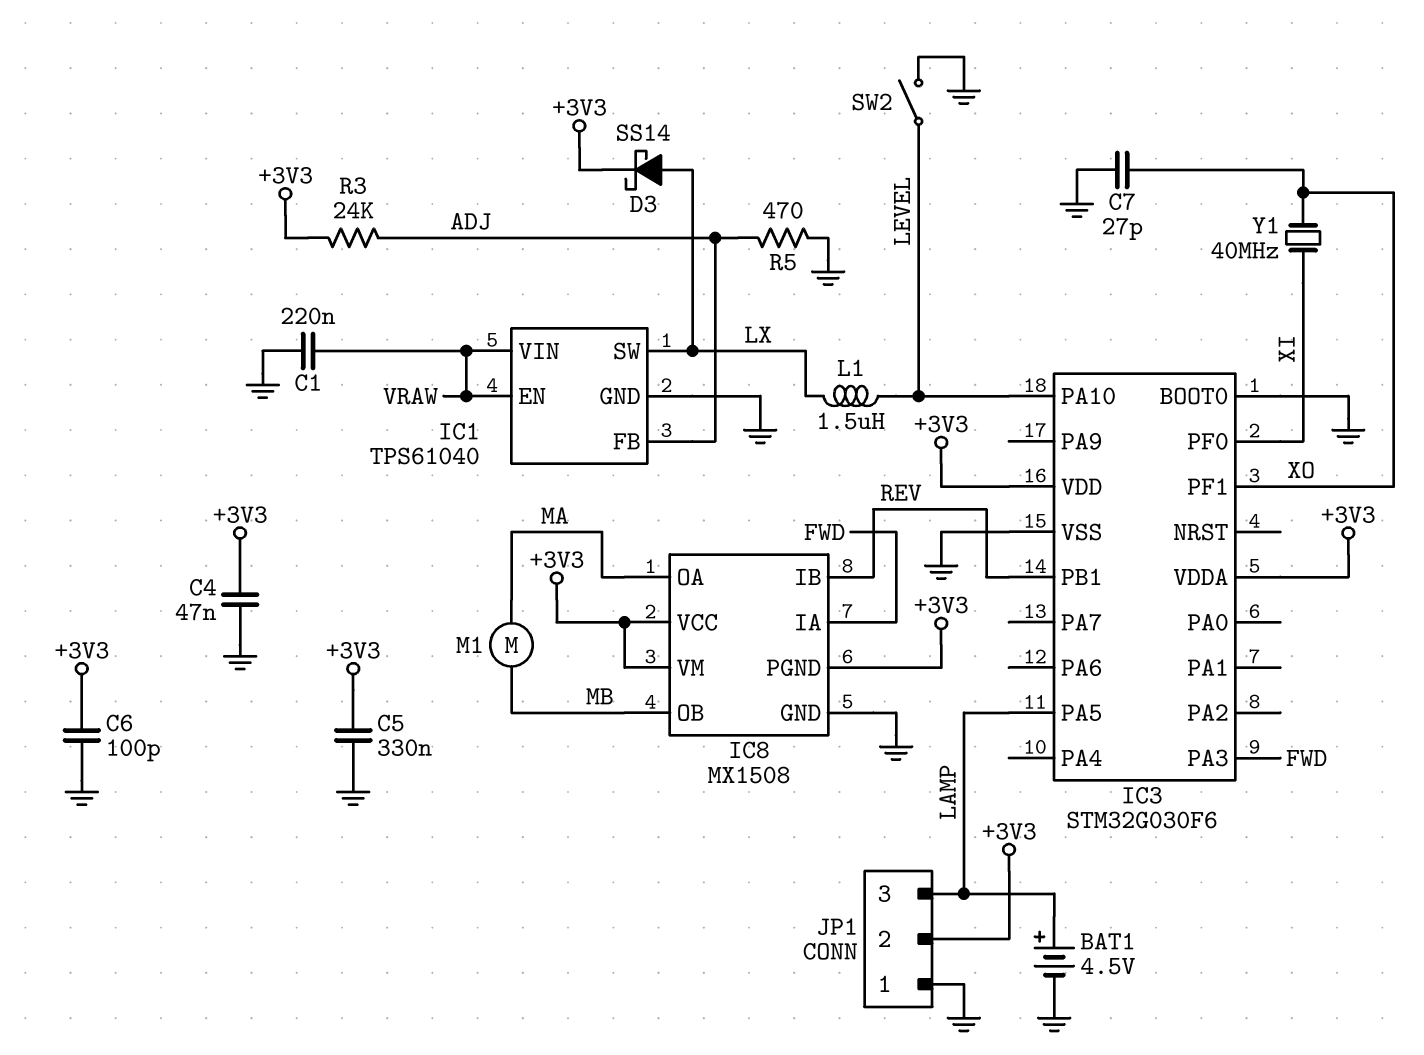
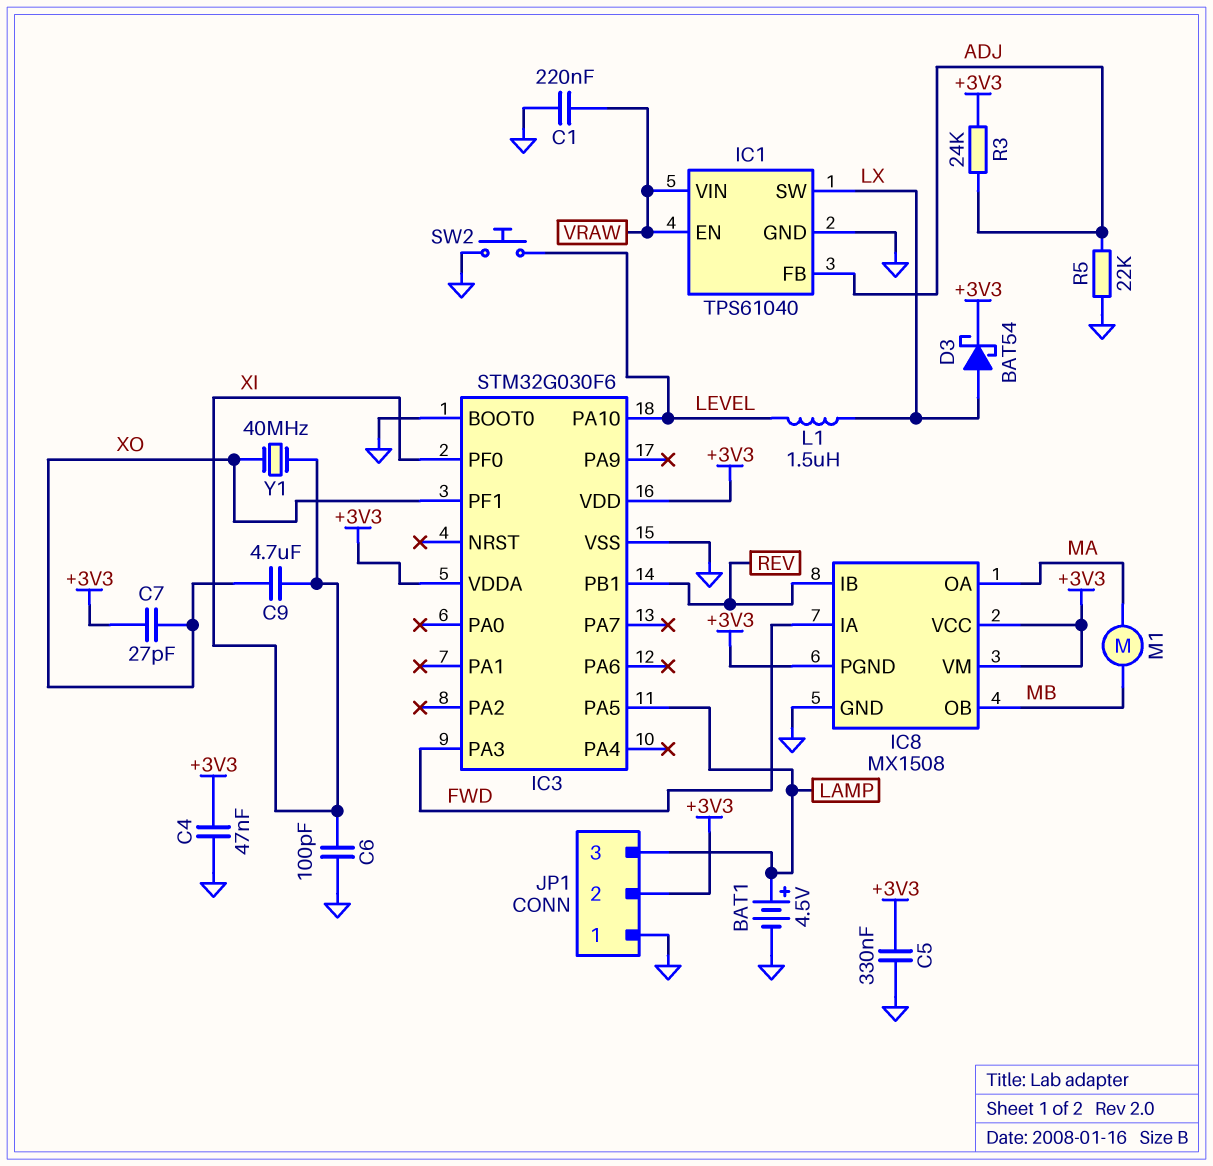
C6: 100pF (+3V3, GND) -> 100pF (GND, XI)
C7: 27pF (GND, XO) -> 27pF (+3V3, XO)
C9: none -> 4.7uF (XI, XO)
D3: schottky SS14 (A LX, K +3V3) -> schottky BAT54 (A LX, K +3V3)
R5: 470 (ADJ, GND) -> 22k (ADJ, GND)
SW2: switch (GND, LEVEL) -> button (GND, LEVEL)

